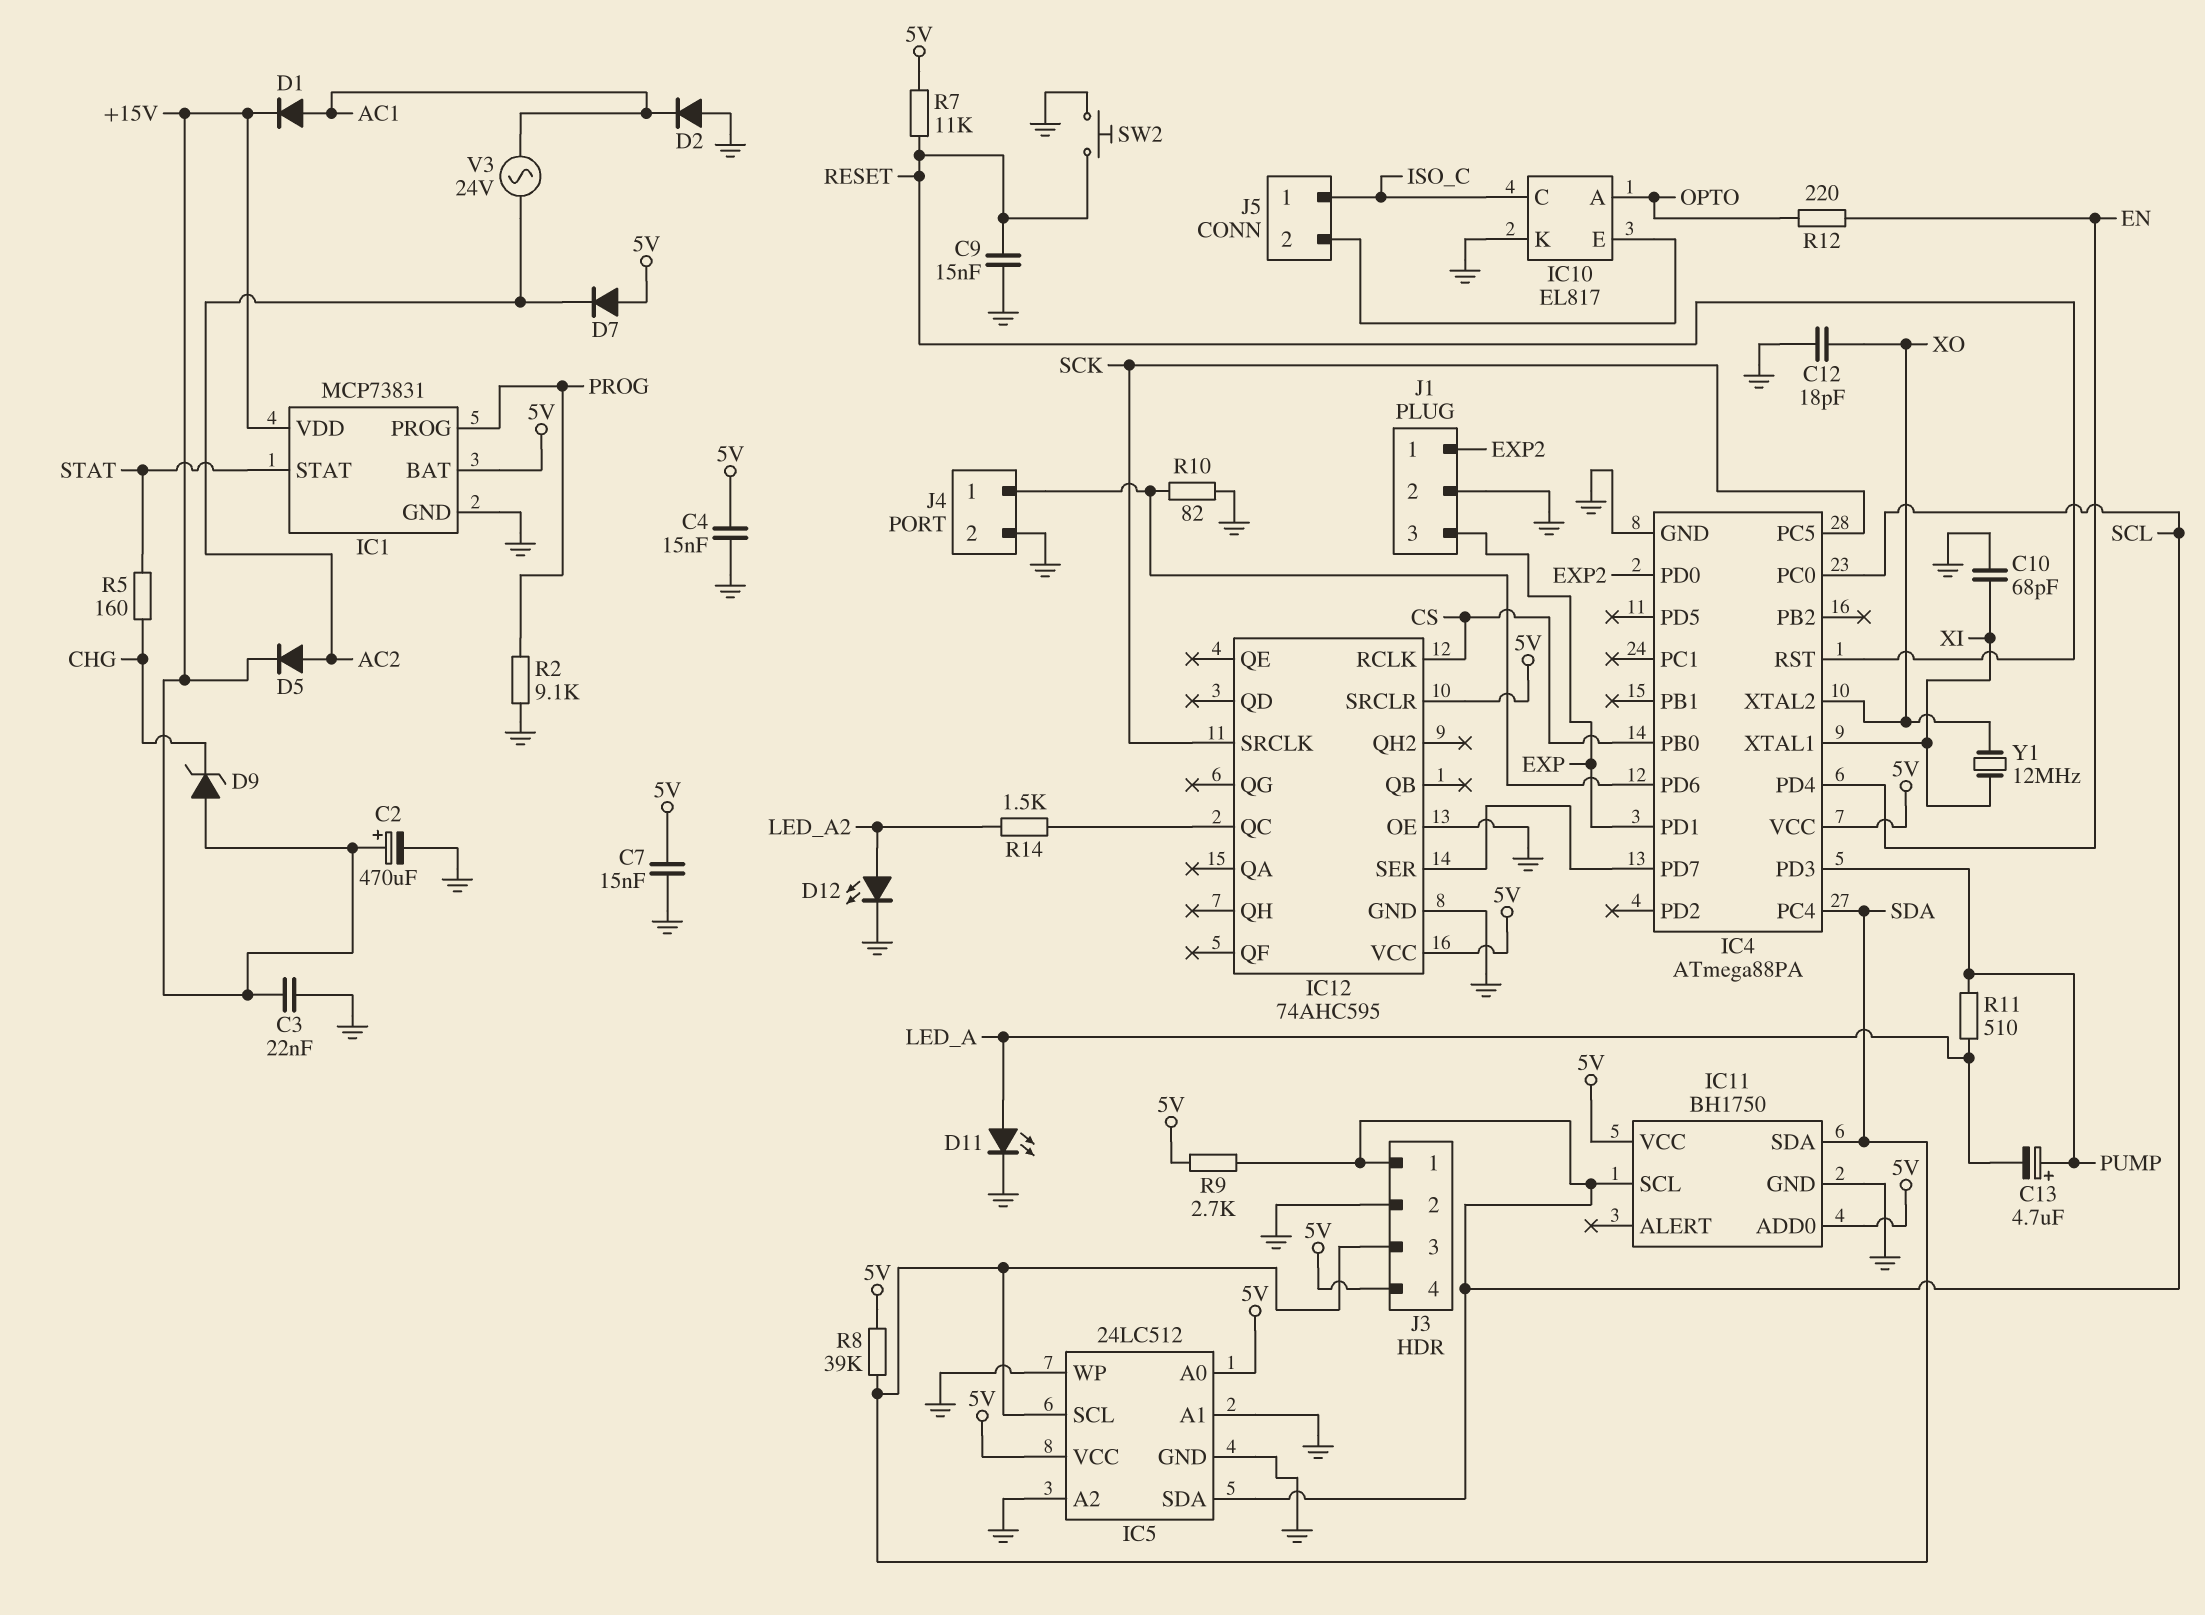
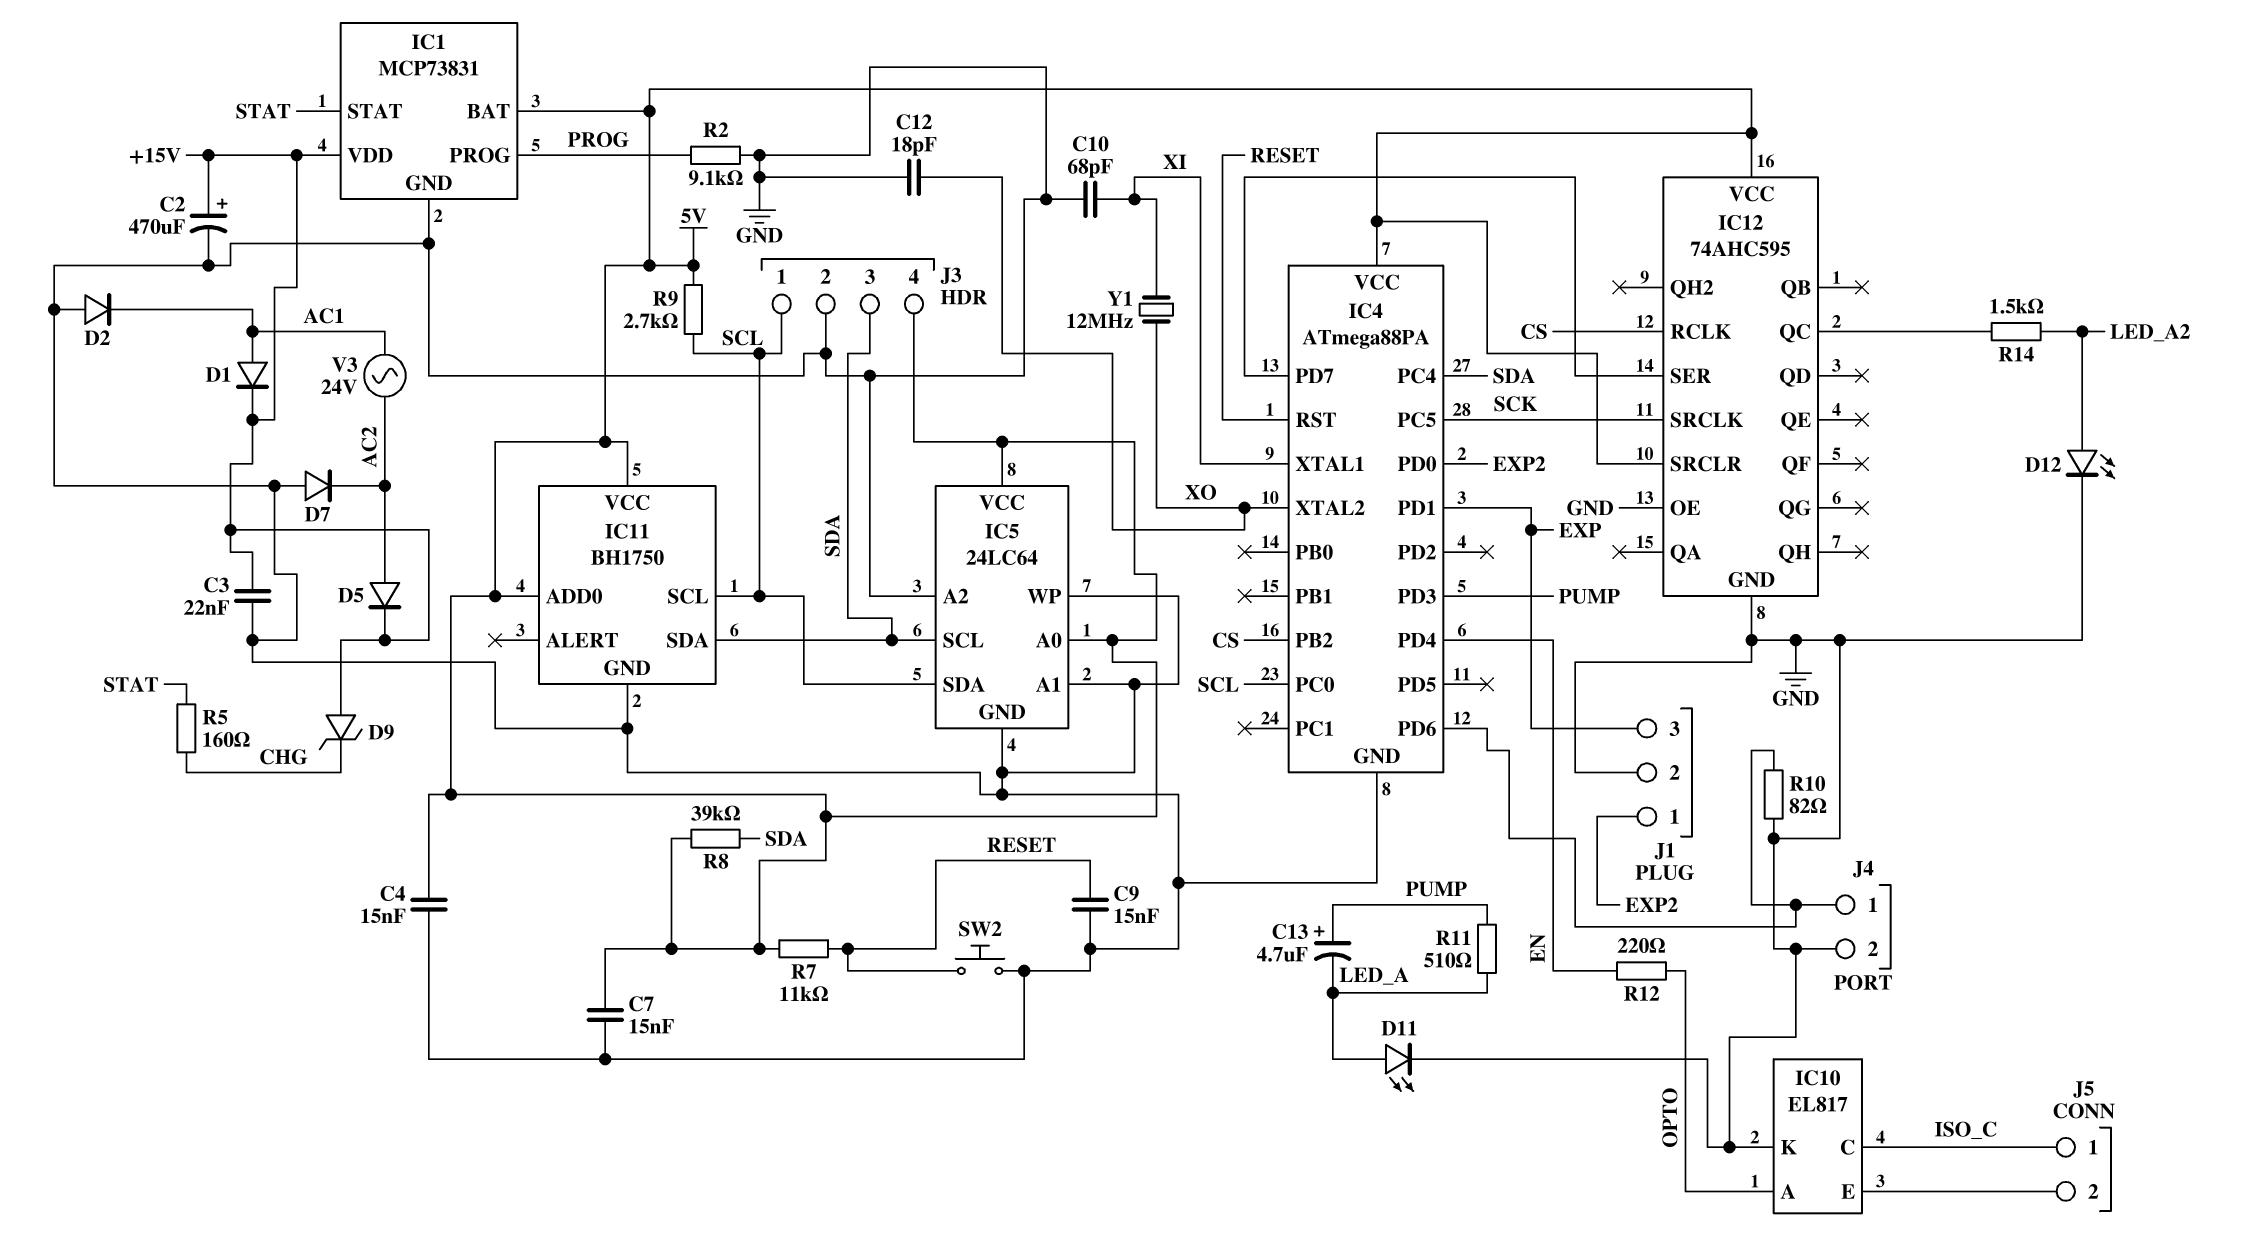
D7: diode (A 5V, K AC2) -> diode (A GND, K AC2)
IC4 pin PB0: CS -> none
IC4 pin PB2: none -> CS
IC5: 24LC512 -> 24LC64

